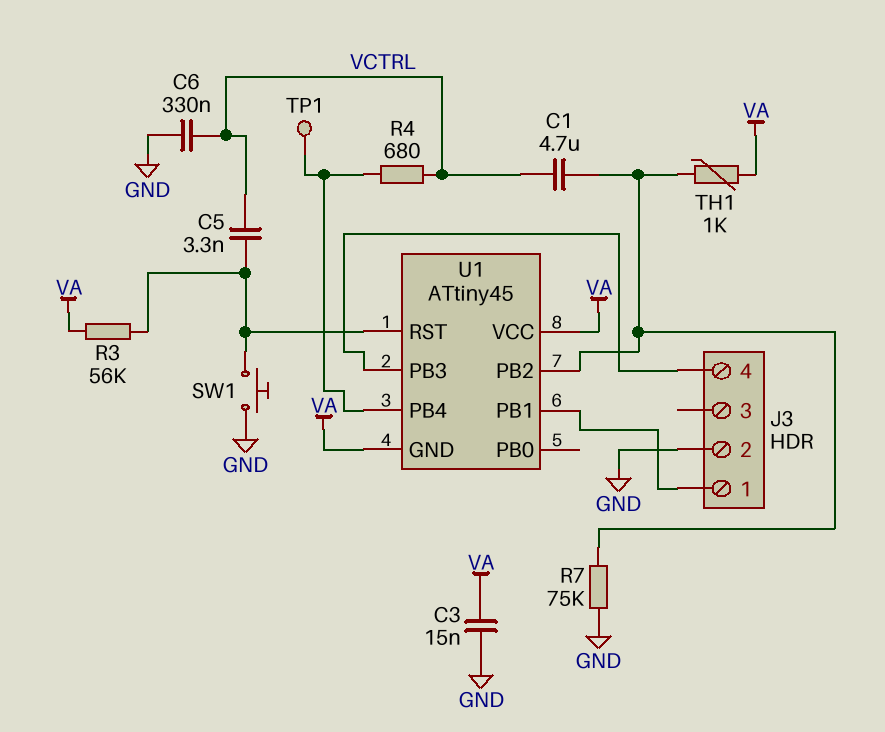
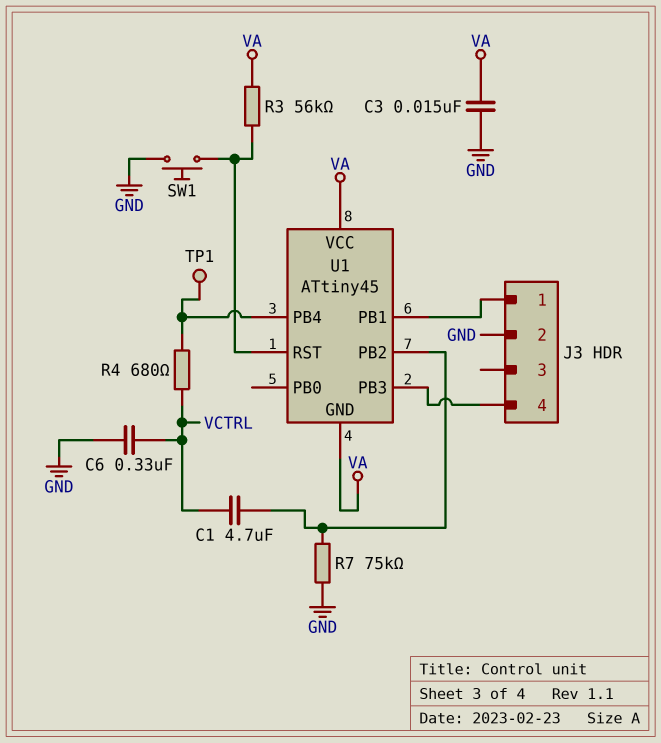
C5: 3.3nF (U1/RST, VCTRL) -> none
TH1: 1k (U1/PB2, VA) -> none

